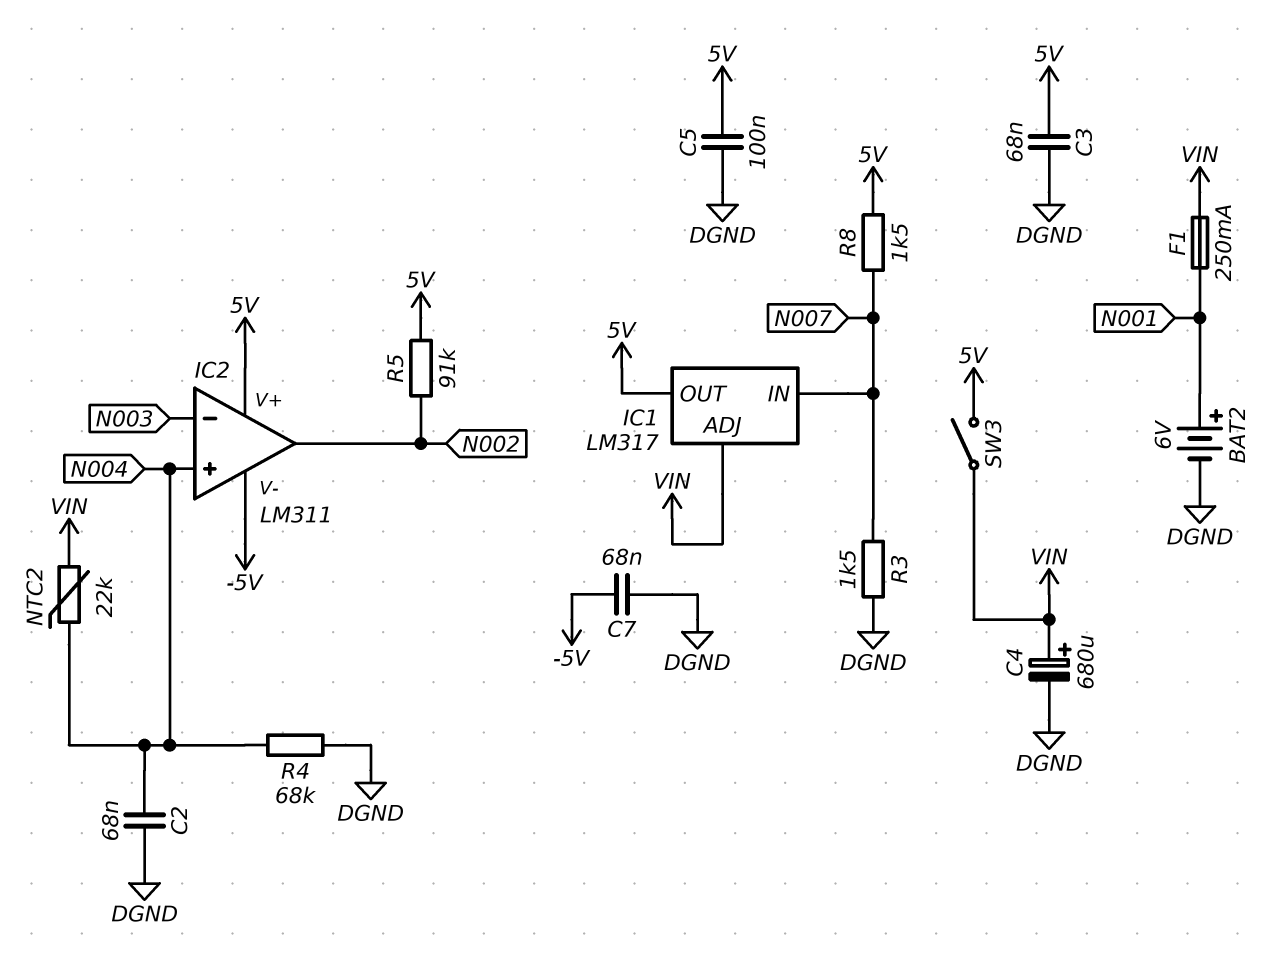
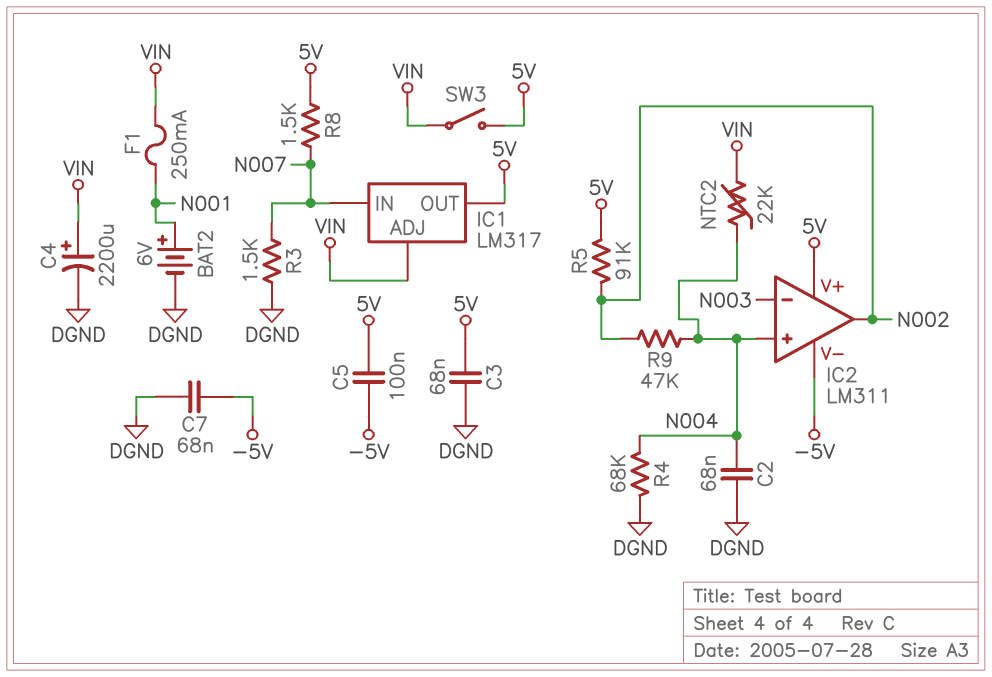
C4: 680uF (plus VIN, minus DGND) -> 2200uF (plus VIN, minus DGND)
C5: 100nF (5V, DGND) -> 100nF (-5V, 5V)
R9: none -> 47k (N002, N004)

